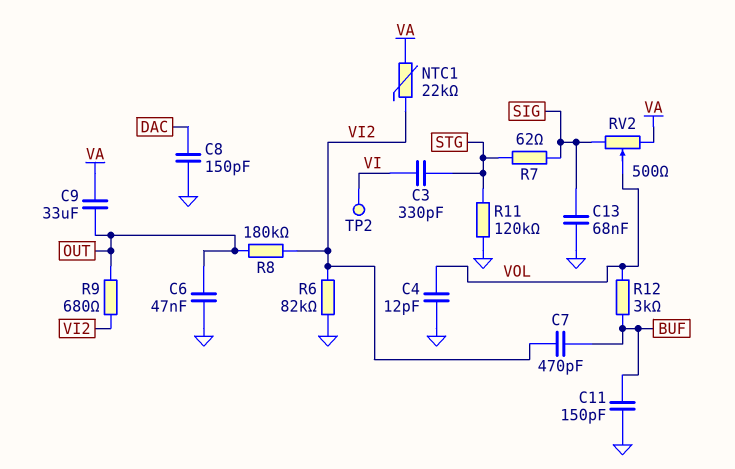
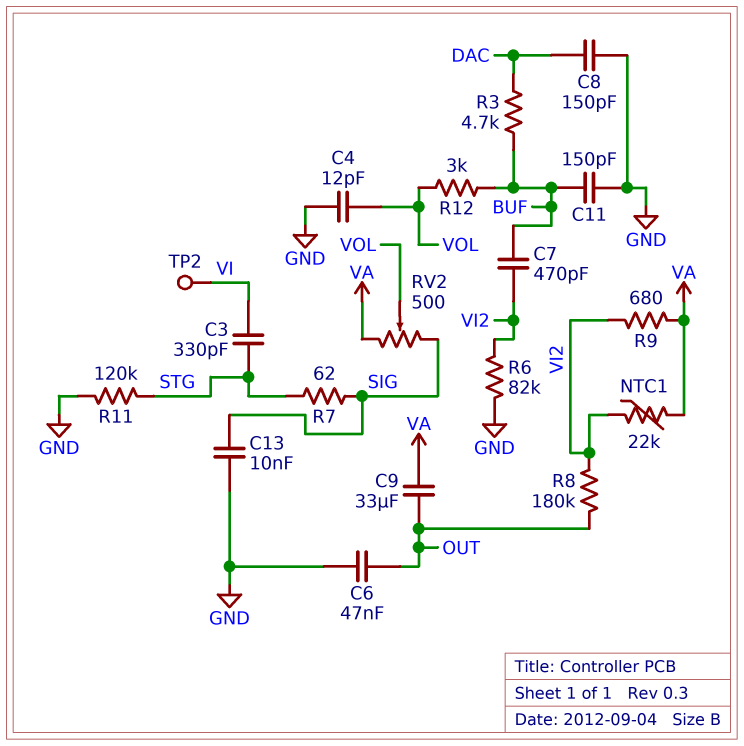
C13: 68nF (GND, SIG) -> 10nF (GND, SIG)
R3: none -> 4.7k (BUF, DAC)
R9: 680 (OUT, VI2) -> 680 (VA, VI2)

